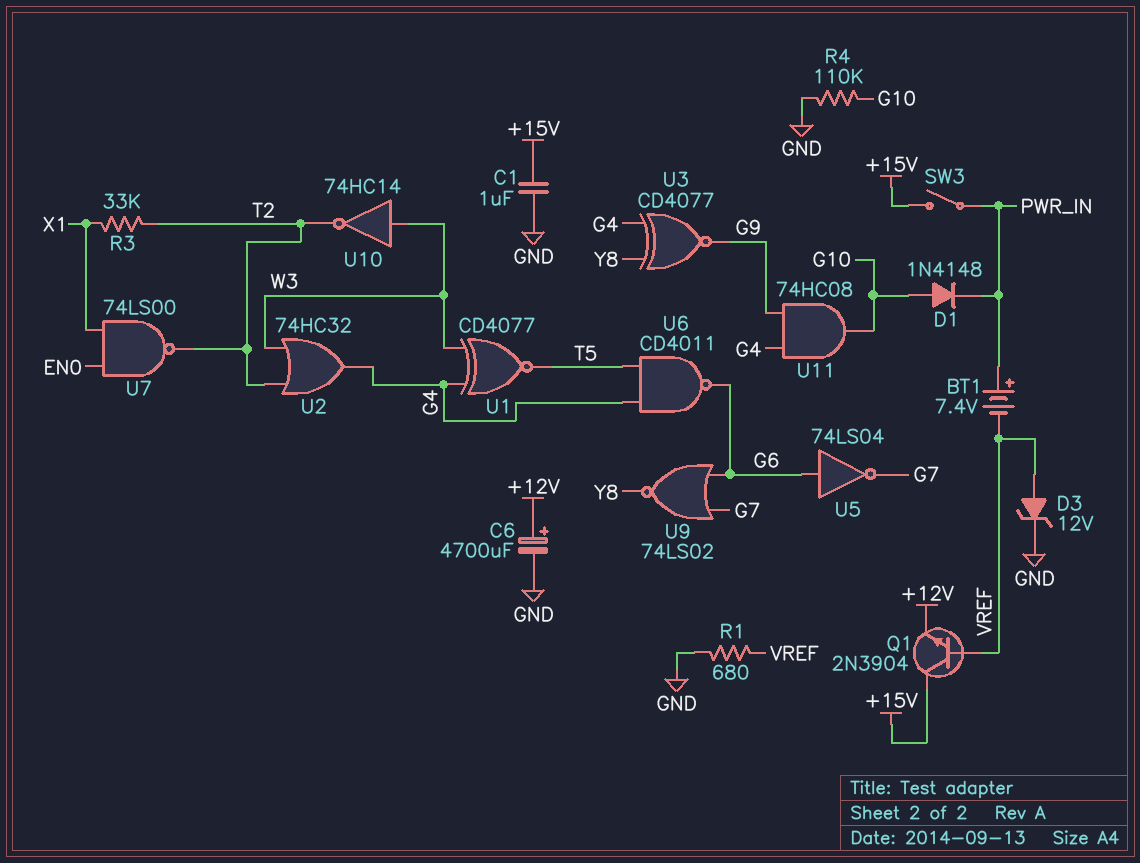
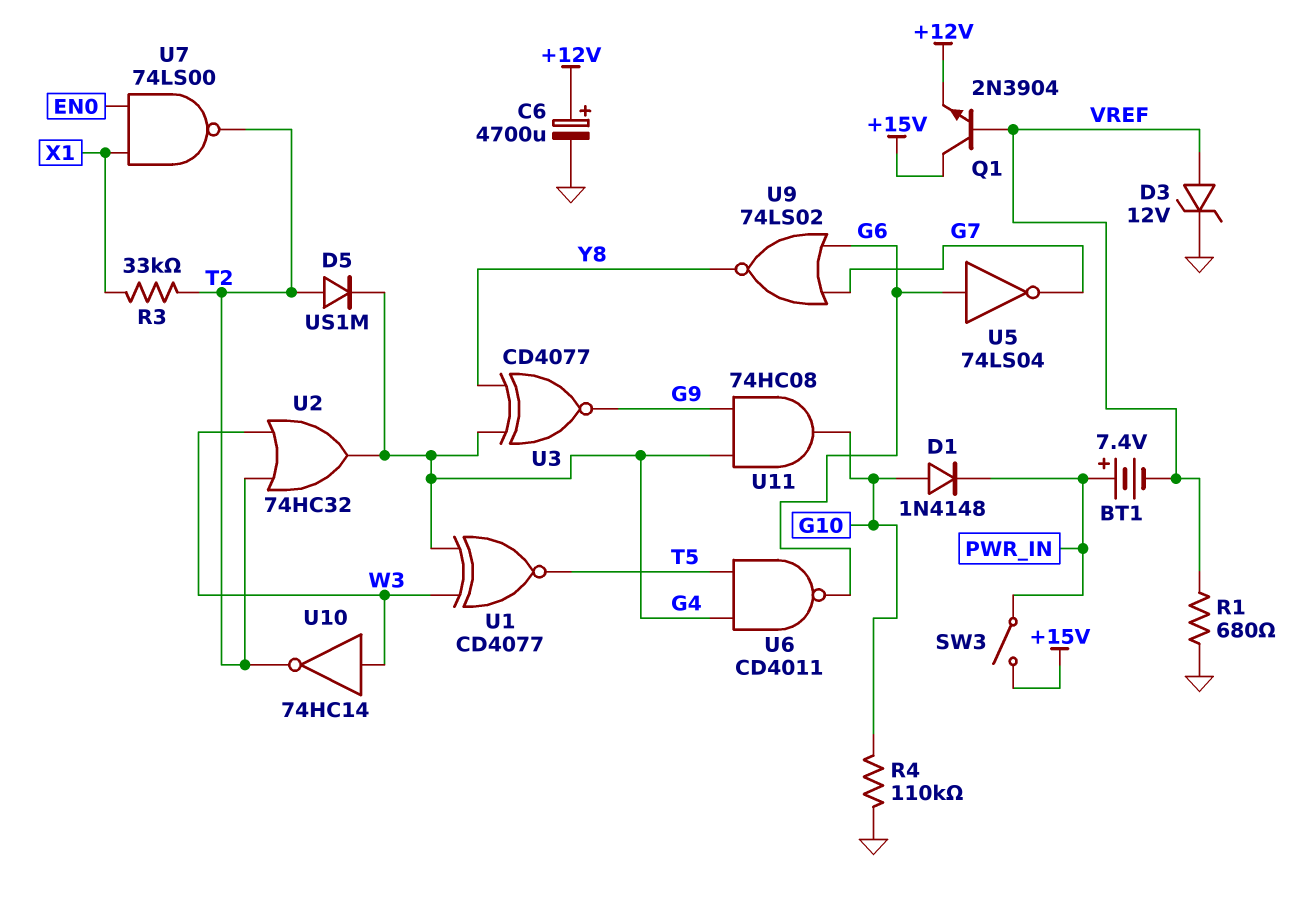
C1: 1uF (+15V, GND) -> none
D5: none -> diode US1M (A T2, K G4)

